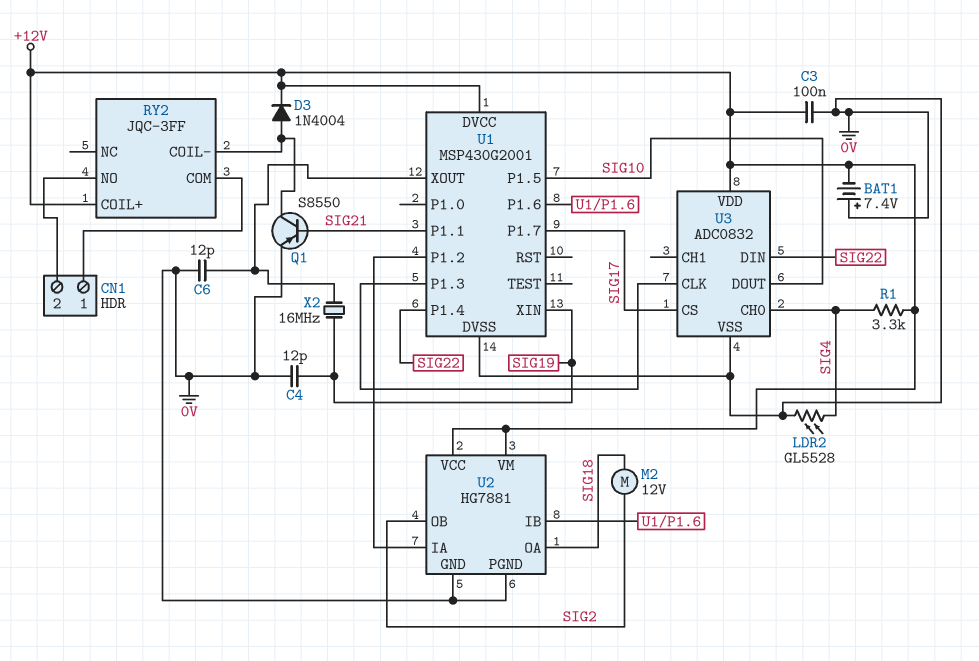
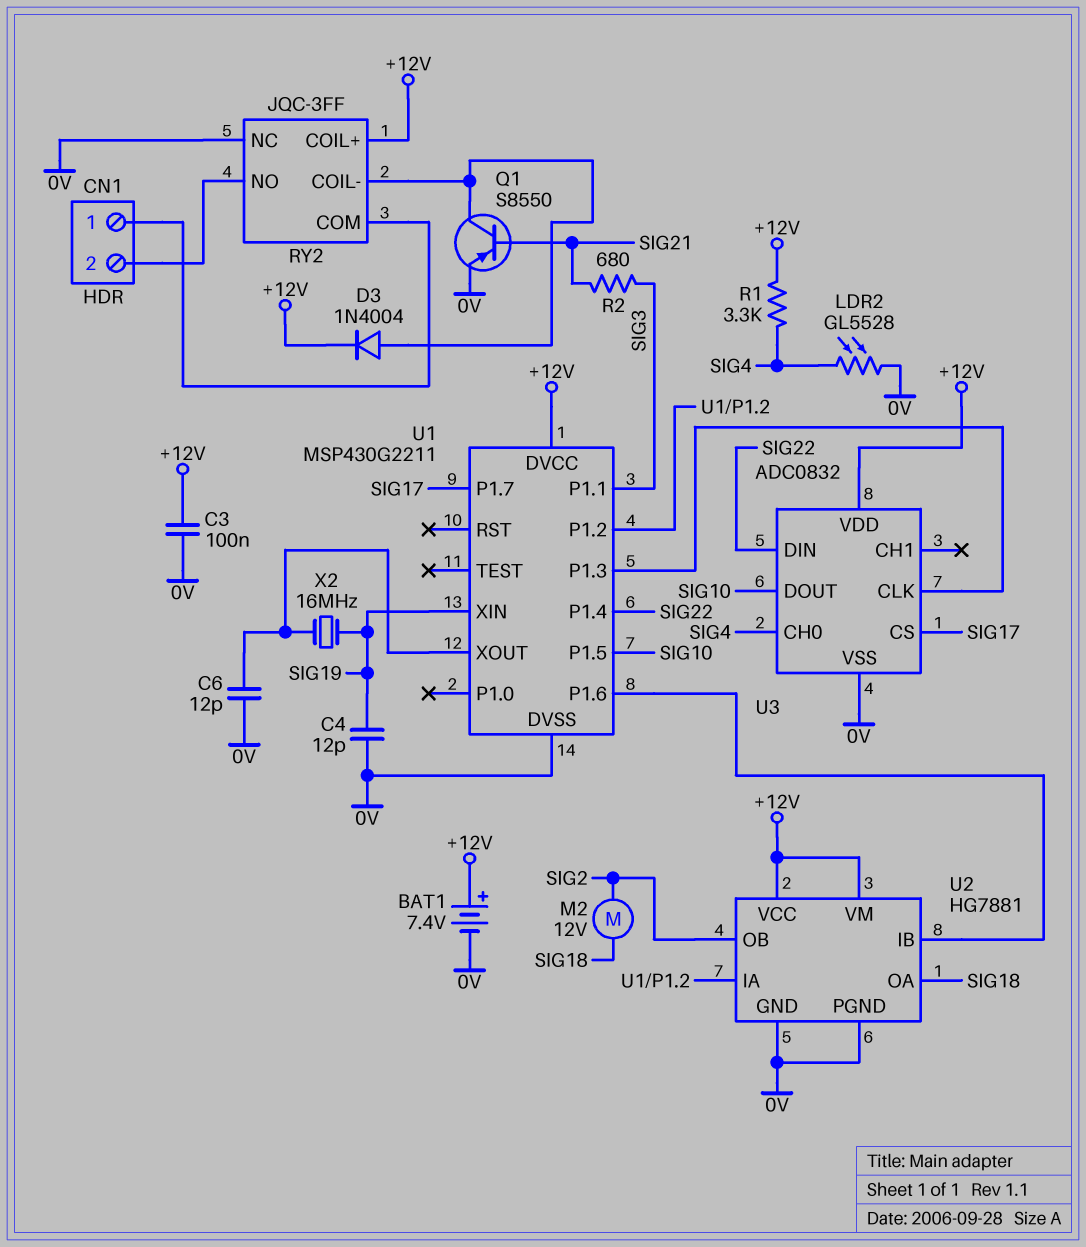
BAT1: 7.4V (plus 0V, minus +12V) -> 7.4V (plus +12V, minus 0V)
R2: none -> 680 (SIG3, SIG21)
RY2 pin NC: none -> 0V
U1: MSP430G2001 -> MSP430G2211
U1 pin P1.1: SIG21 -> SIG3

